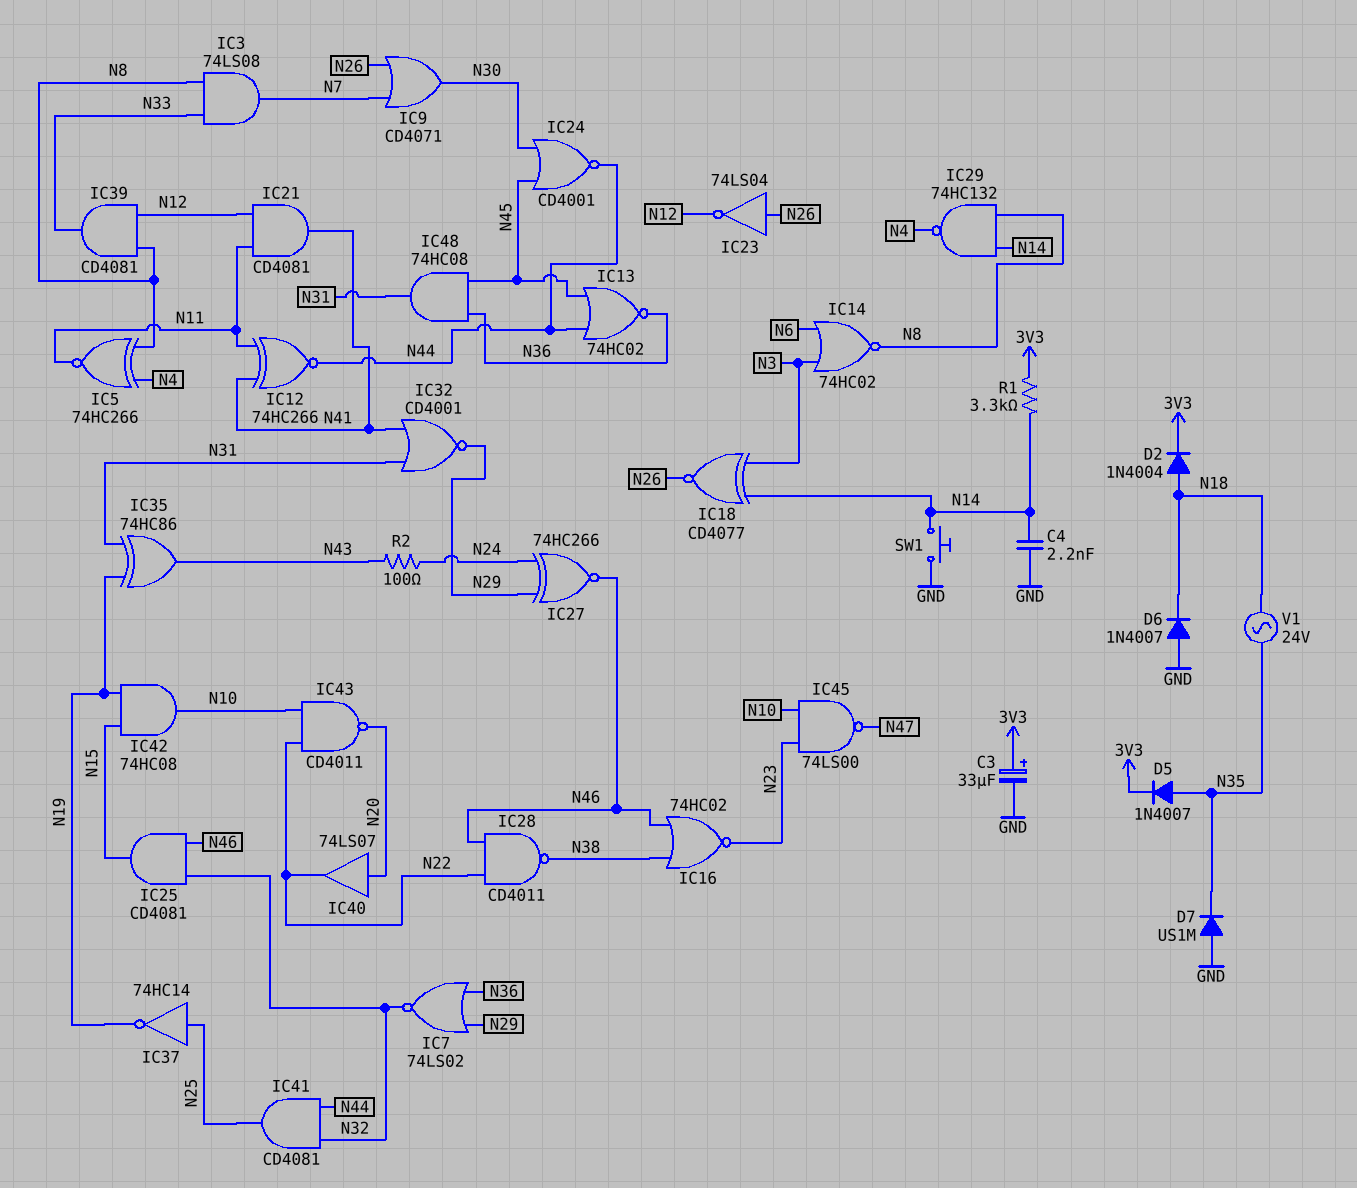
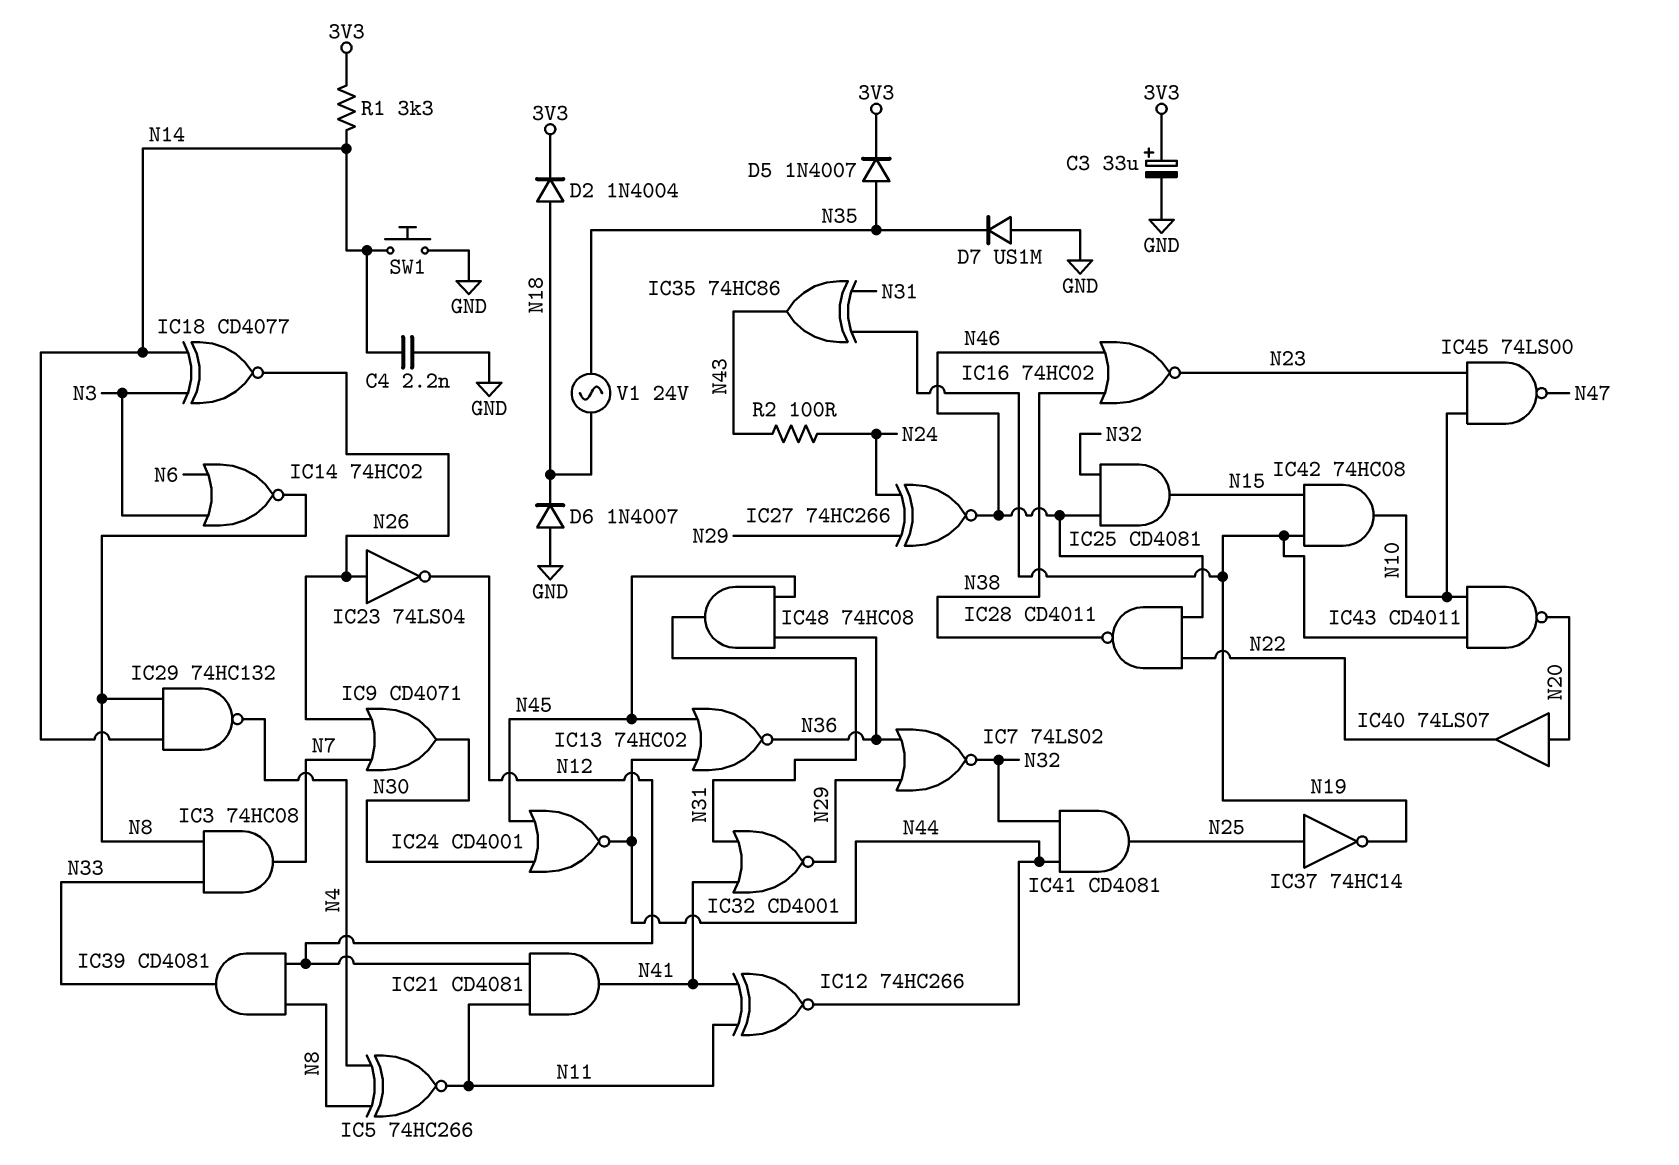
IC3: AND 74LS08 (in N8, in N33, out N7) -> AND 74HC08 (in N8, in N33, out N7)
IC43: NAND CD4011 (in N10, in N22, out N20) -> NAND CD4011 (in N10, in N19, out N20)

